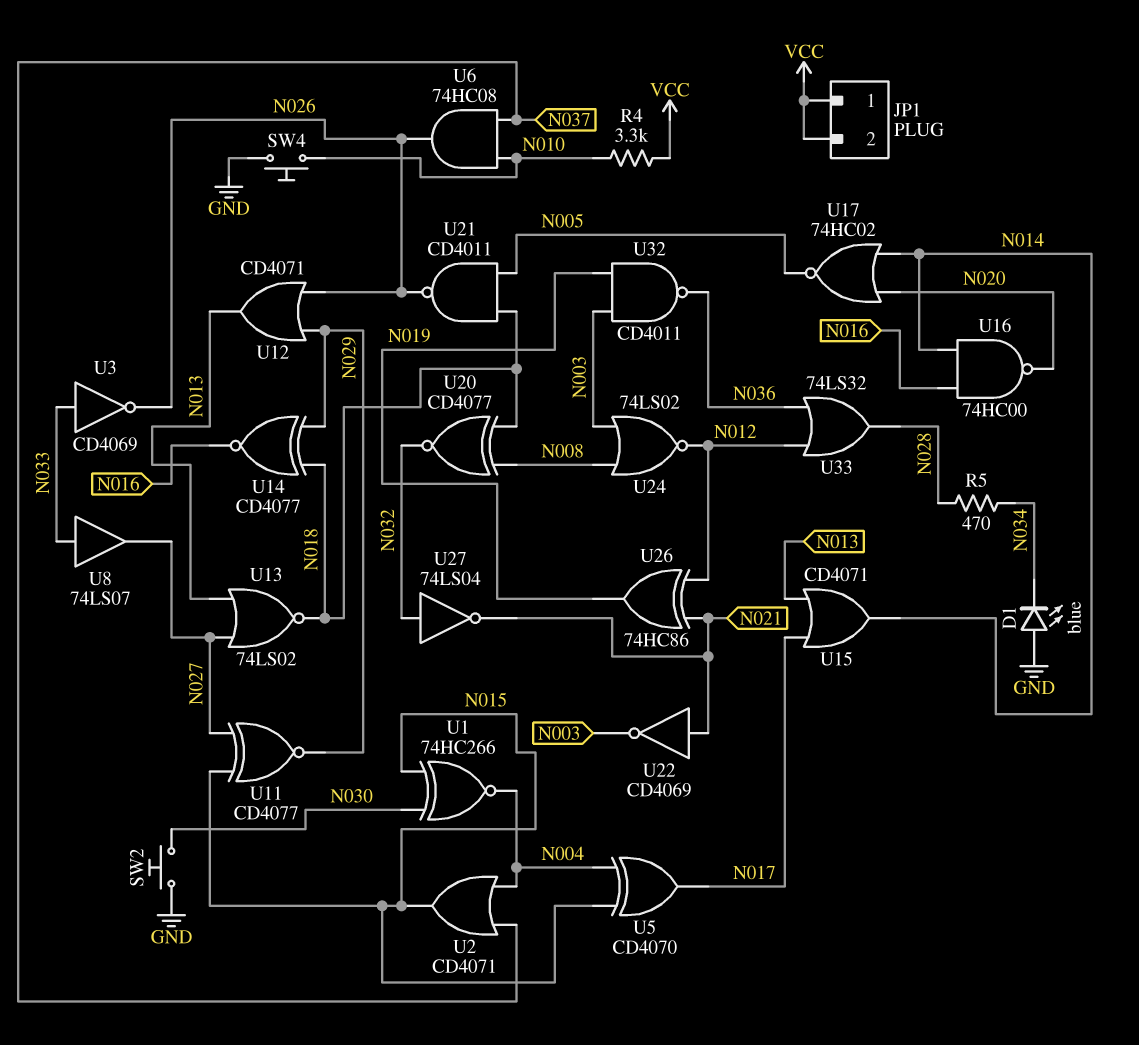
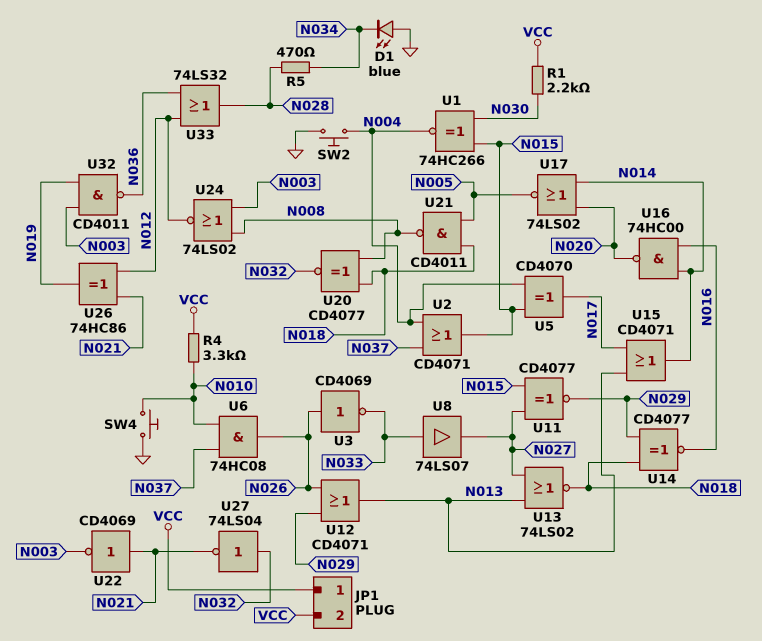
R1: none -> 2.2k (N030, VCC)
SW2: button (GND, N030) -> button (GND, N004)
U3: NOT CD4069 (in N033, out N026) -> NOT CD4069 (in N026, out N033)
U17: NOR 74HC02 (in N014, in N020, out N005) -> NOR 74LS02 (in N014, in N020, out N005)
U21: NAND CD4011 (in N005, in N018, out N026) -> NAND CD4011 (in N005, in N018, out N008)

